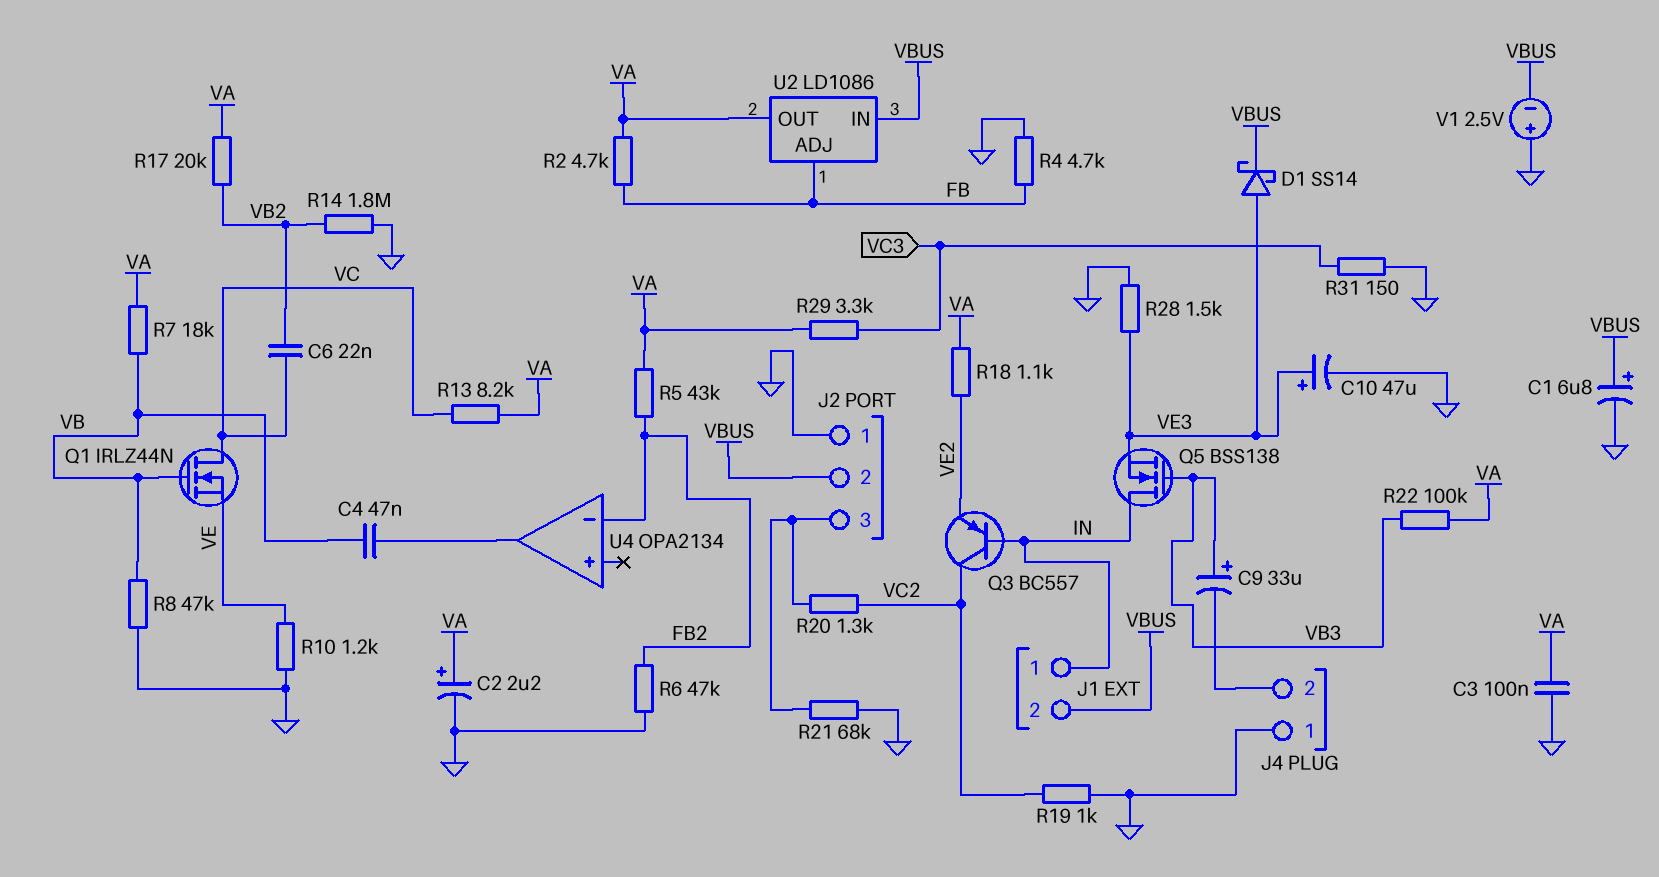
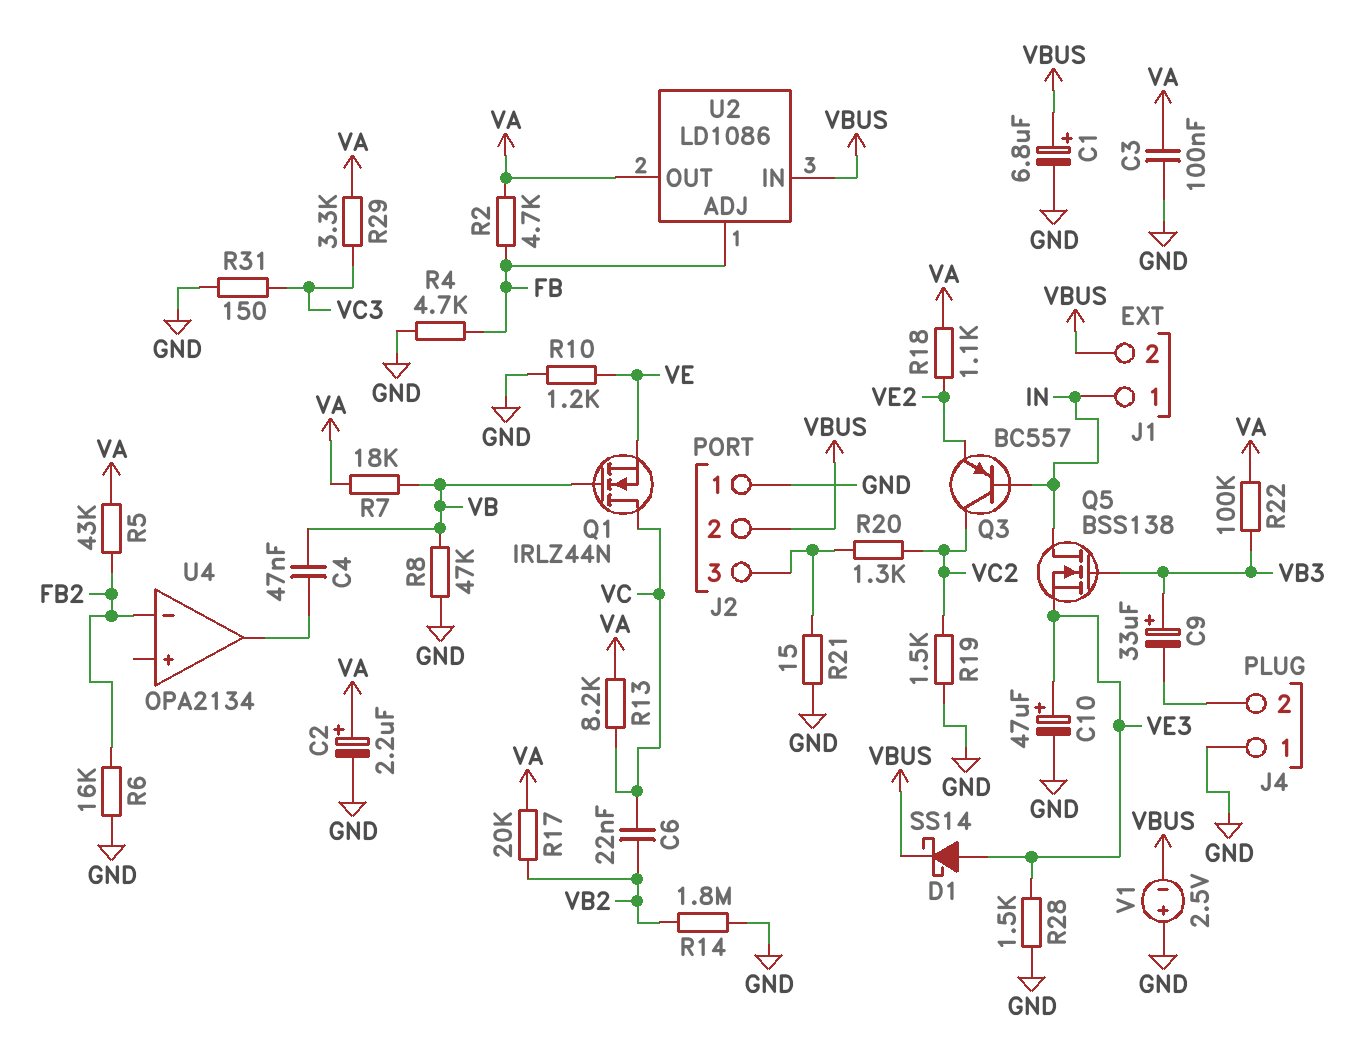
R6: 47k (FB2, GND) -> 16k (FB2, GND)
R19: 1k (GND, VC2) -> 1.5k (GND, VC2)
R21: 68k (GND, J2/3) -> 15 (GND, J2/3)

